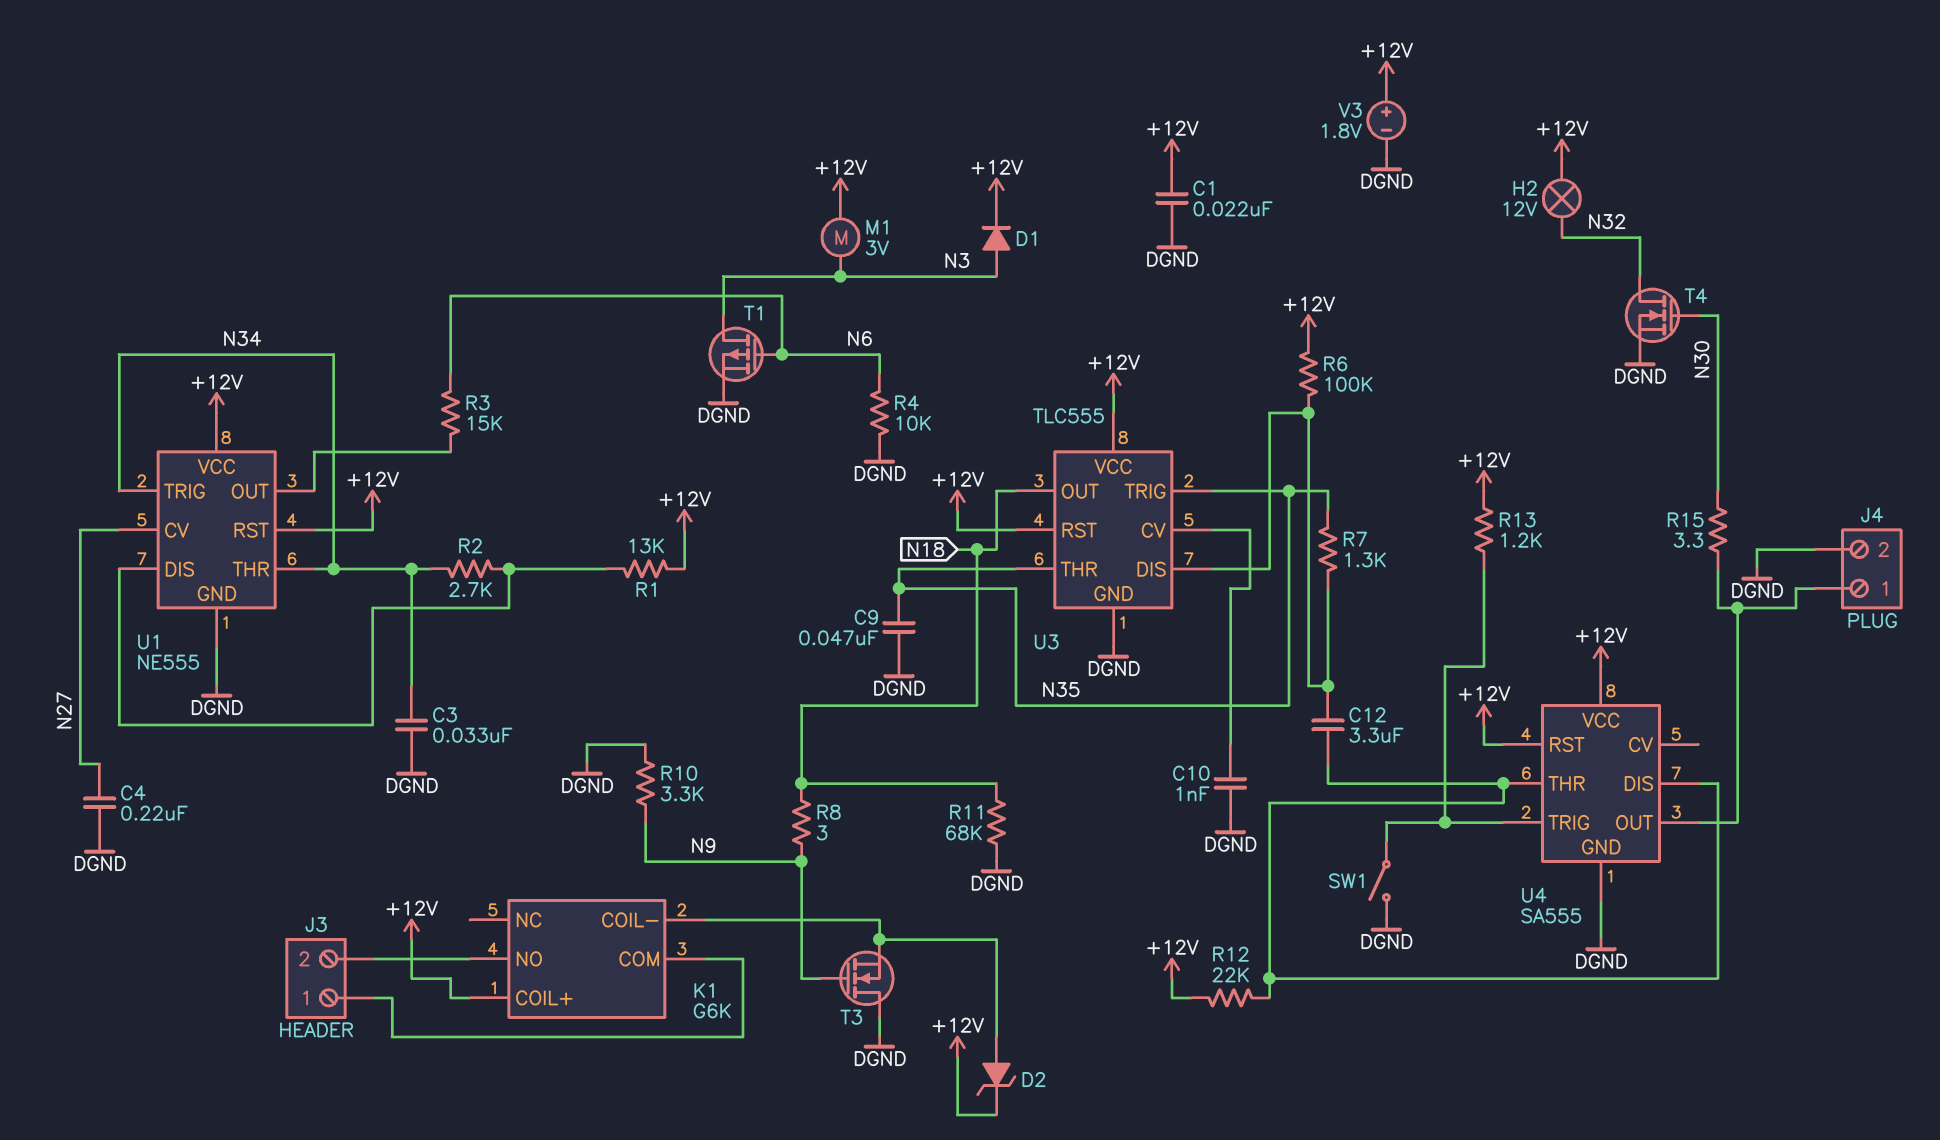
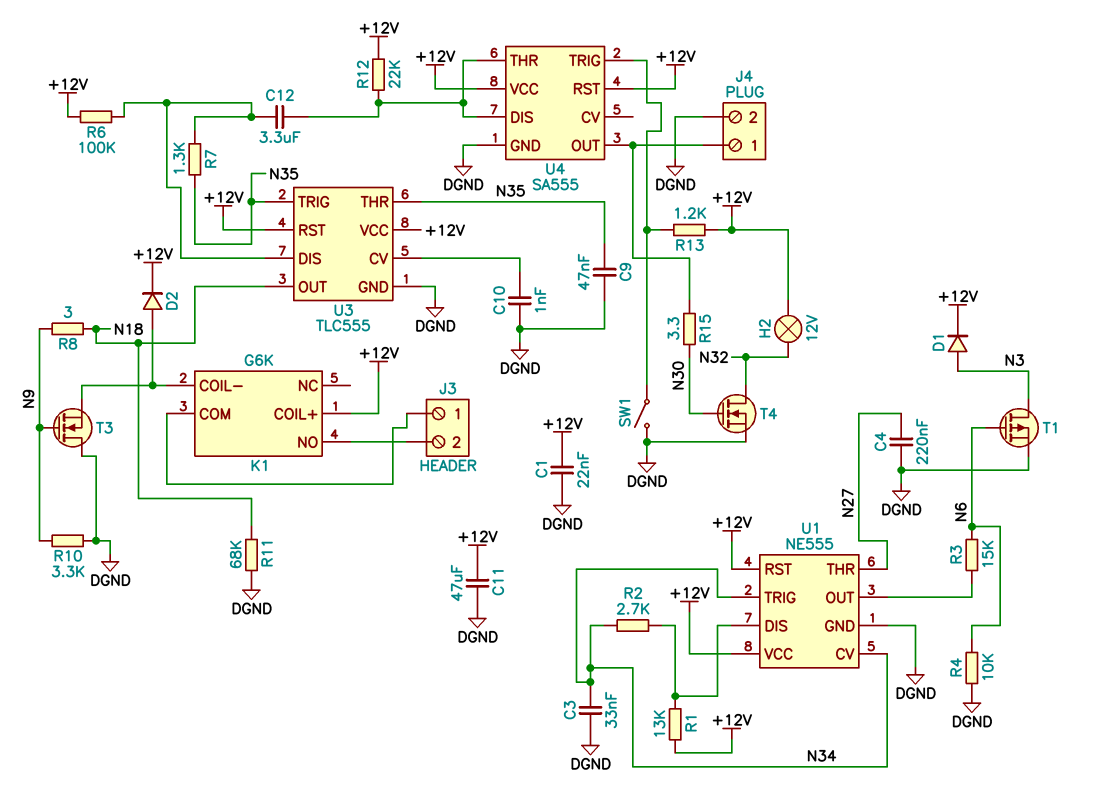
C11: none -> 47uF (+12V, DGND)
D2: zener (A K1/COIL-, K +12V) -> diode (A K1/COIL-, K +12V)
M1: motor 3V (+12V, N3) -> none
U1 pin CV: N27 -> N34
U1 pin THR: N34 -> N27
V3: 1.8V (plus +12V, minus DGND) -> none

